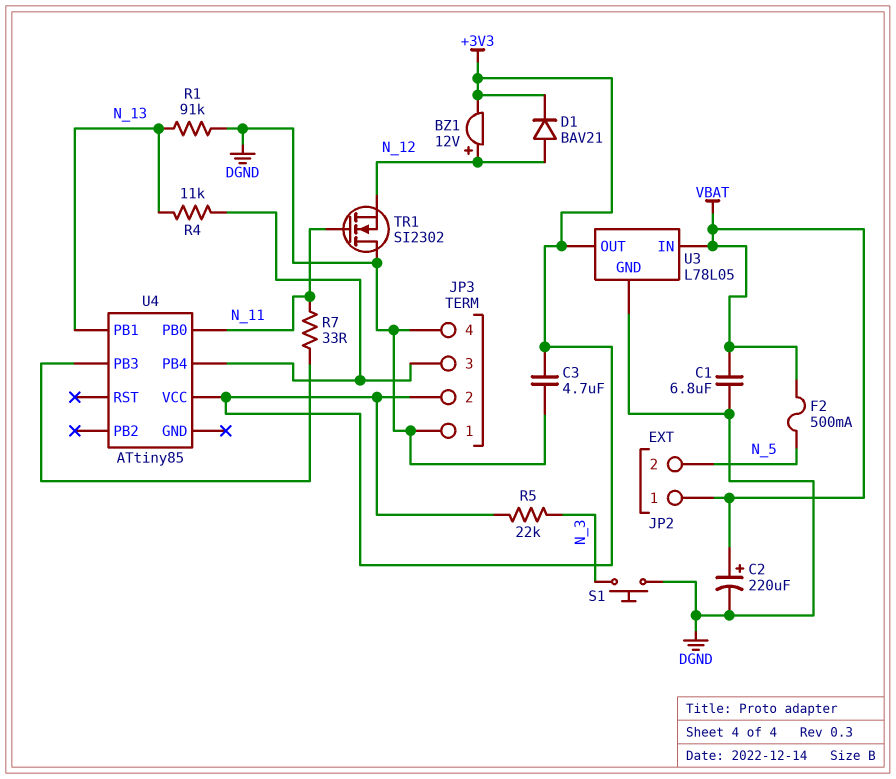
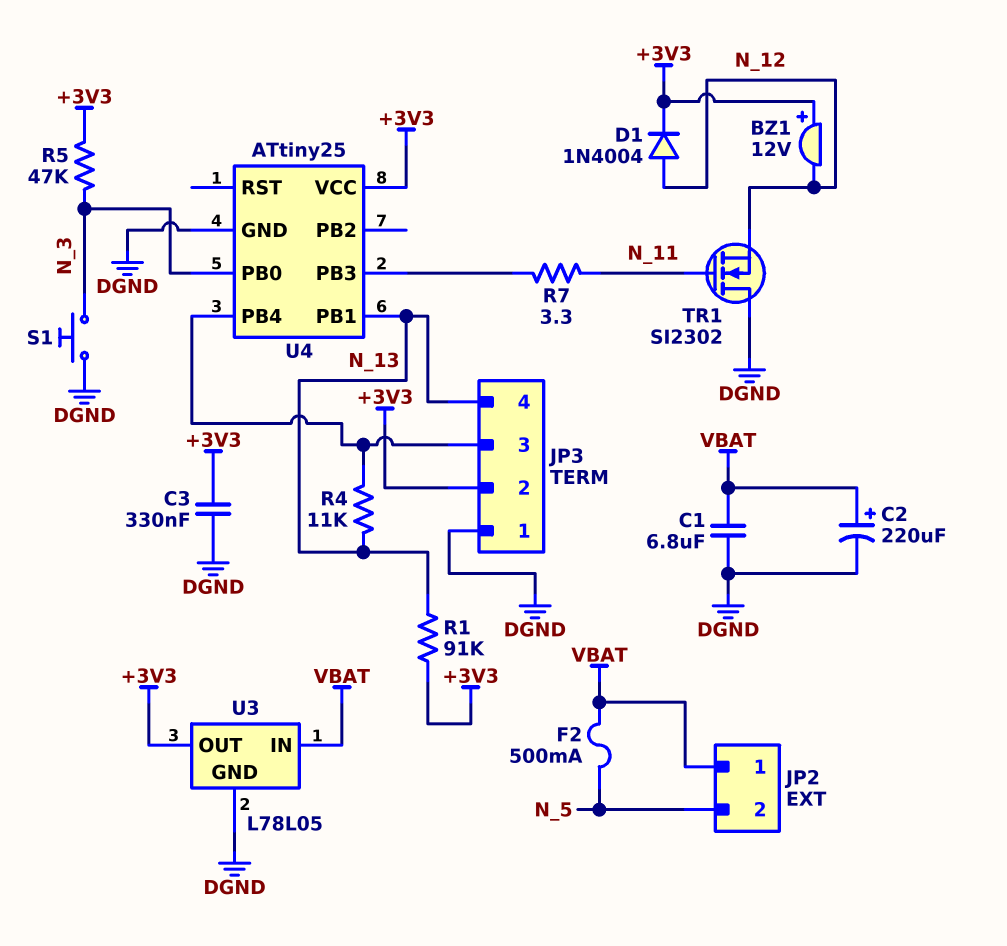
BZ1: buzzer 12V (plus N_12, minus +3V3) -> buzzer 12V (plus +3V3, minus N_12)
C3: 4.7uF (+3V3, DGND) -> 330nF (+3V3, DGND)
D1: diode BAV21 (A N_12, K +3V3) -> diode 1N4004 (A N_12, K +3V3)
JP3 pin 4: DGND -> N_13
R1: 91k (DGND, N_13) -> 91k (+3V3, N_13)
R5: 22k (+3V3, N_3) -> 47k (+3V3, N_3)
R7: 33 (N_11, U4/PB3) -> 3.3 (N_11, U4/PB3)
U4: ATtiny85 -> ATtiny25
U4 pin GND: none -> DGND
U4 pin PB0: N_11 -> N_3

